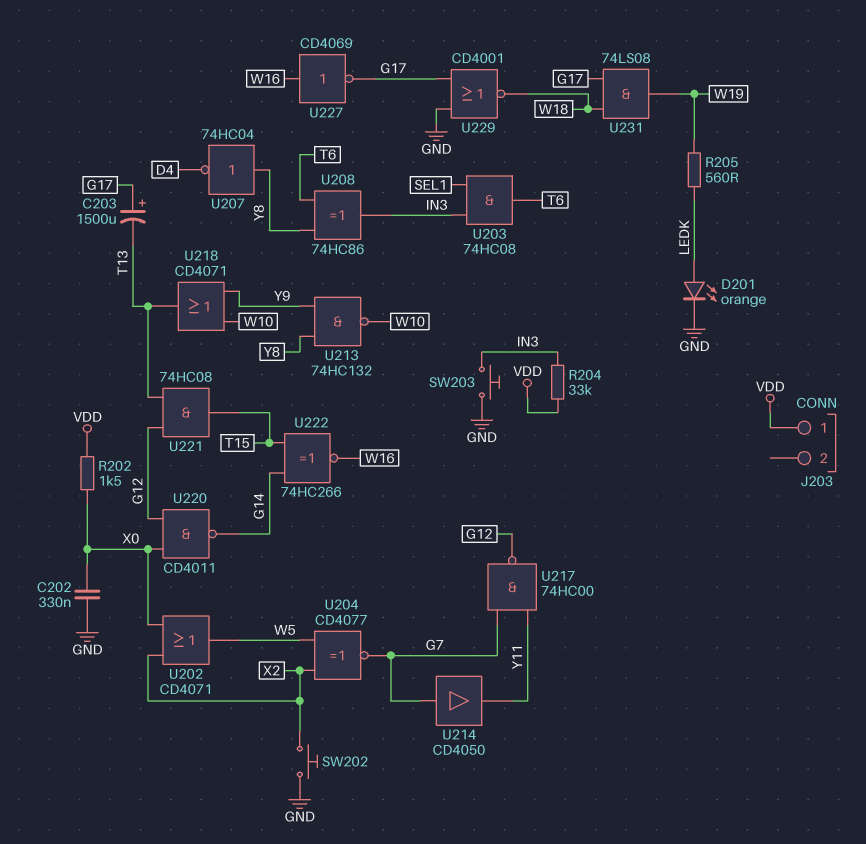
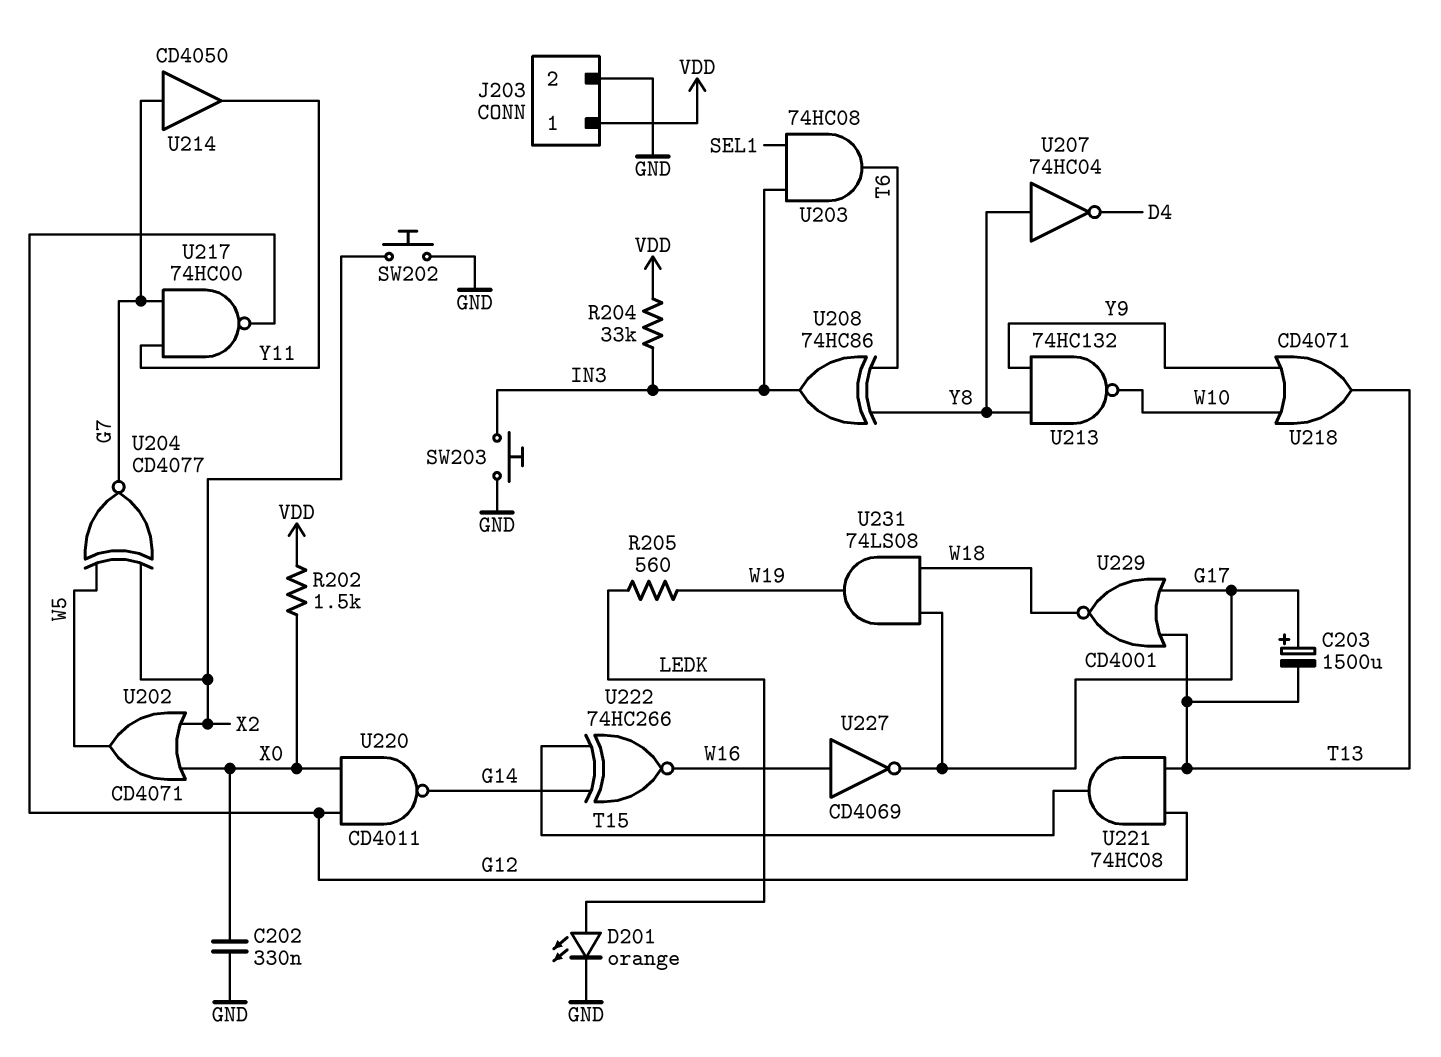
J203 pin 2: none -> GND
U229: NOR CD4001 (in G17, in GND, out W18) -> NOR CD4001 (in G17, in T13, out W18)

